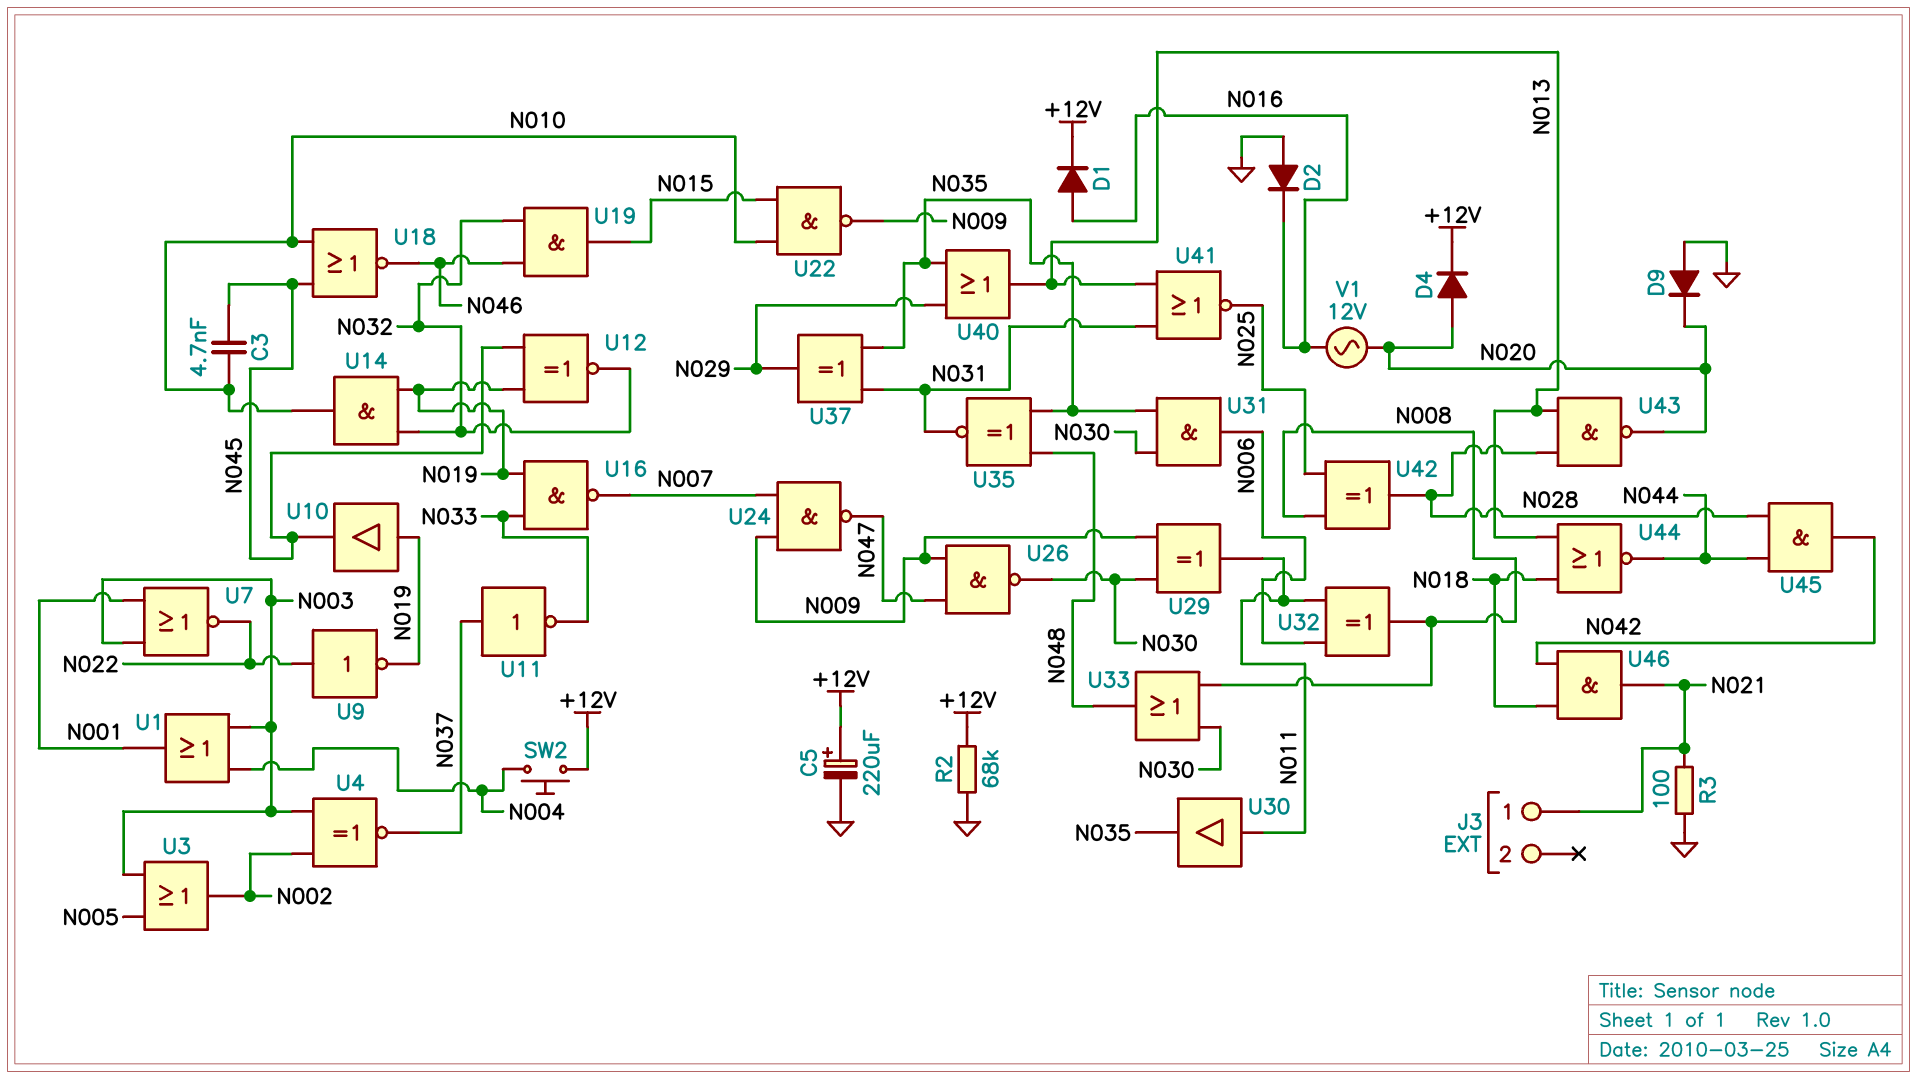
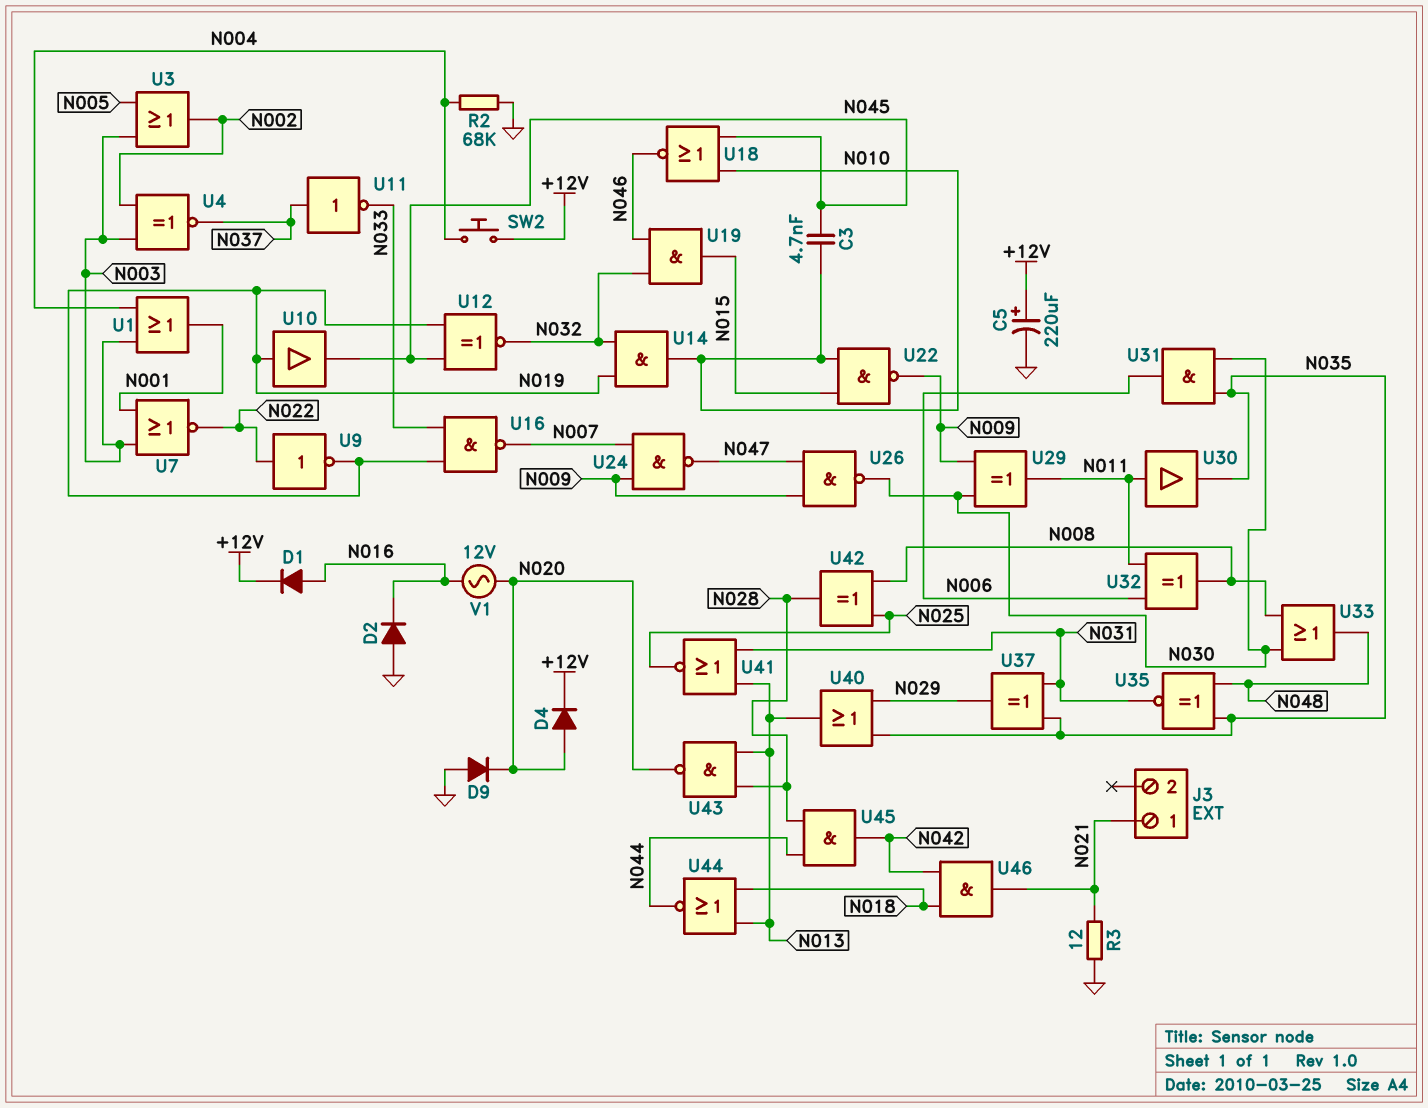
R2: 68k (+12V, GND) -> 68k (GND, N004)
R3: 100 (GND, N021) -> 12 (GND, N021)

